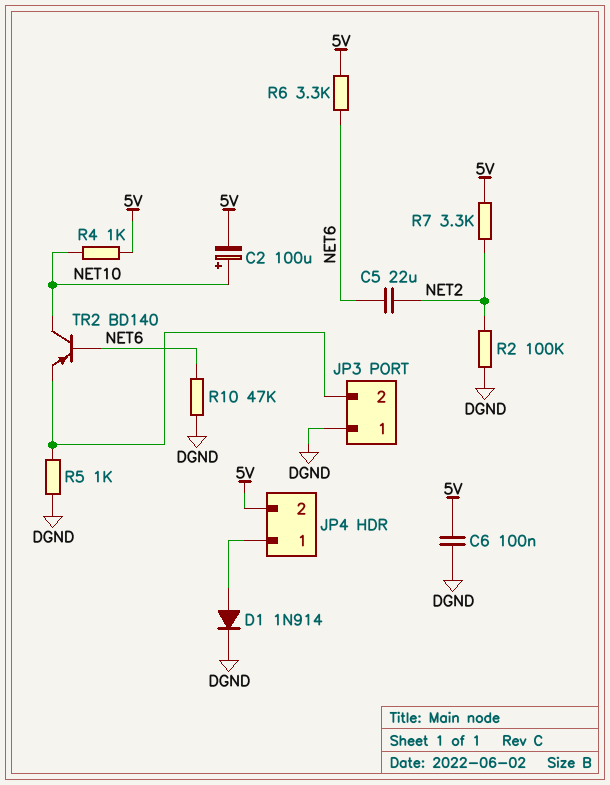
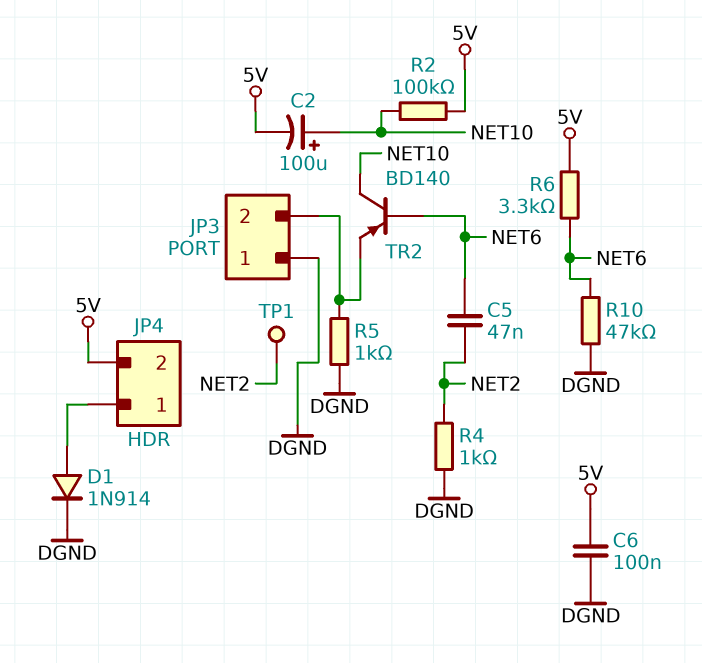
C5: 22uF (NET2, NET6) -> 47nF (NET2, NET6)
R2: 100k (DGND, NET2) -> 100k (5V, NET10)
R4: 1k (5V, NET10) -> 1k (DGND, NET2)
R7: 3.3k (5V, NET2) -> none
TP1: none -> test point (NET2)

